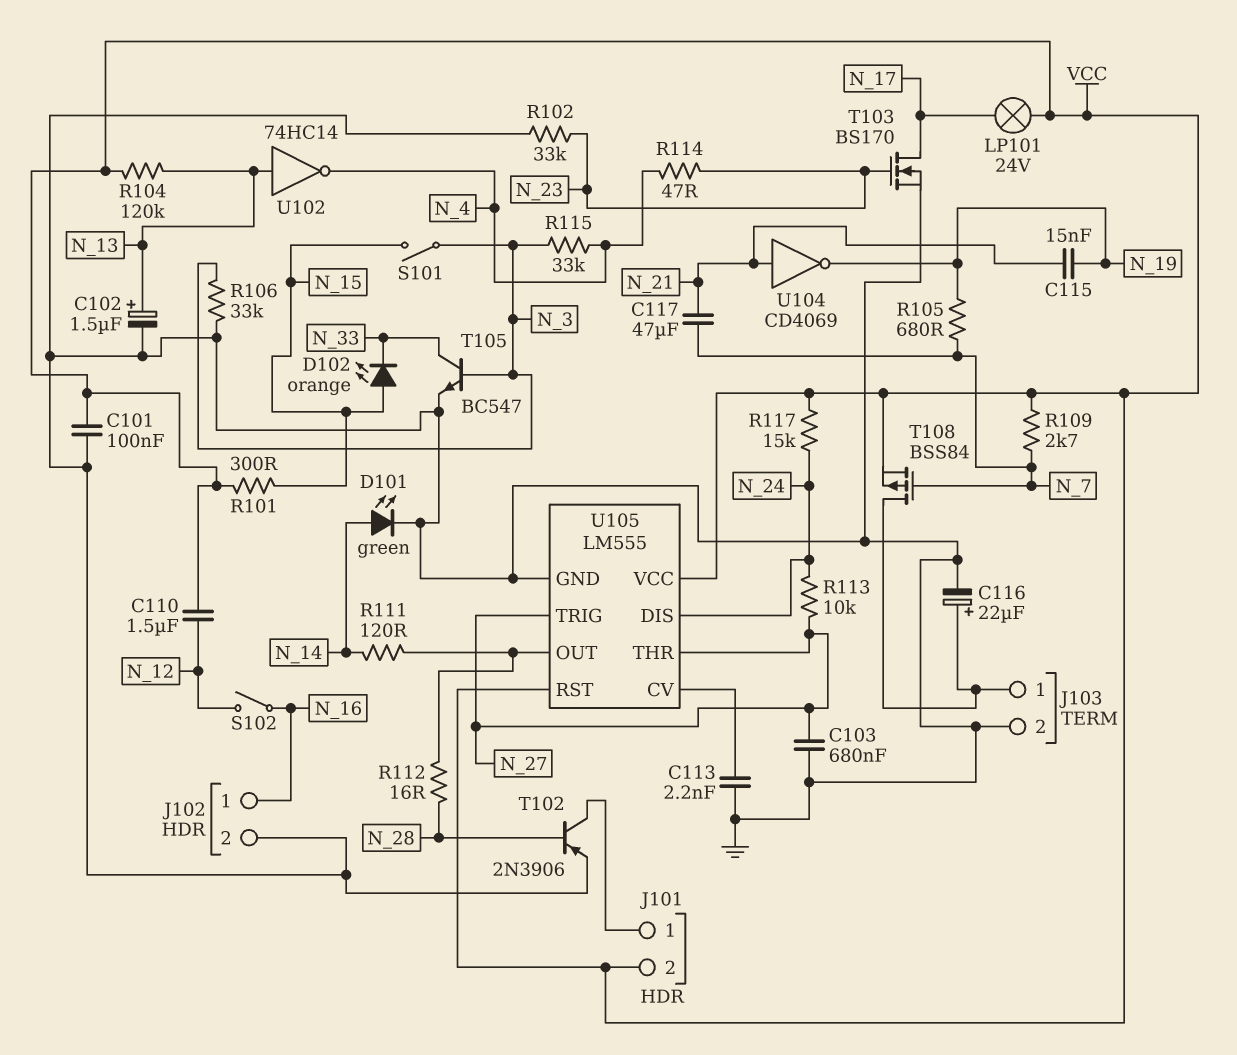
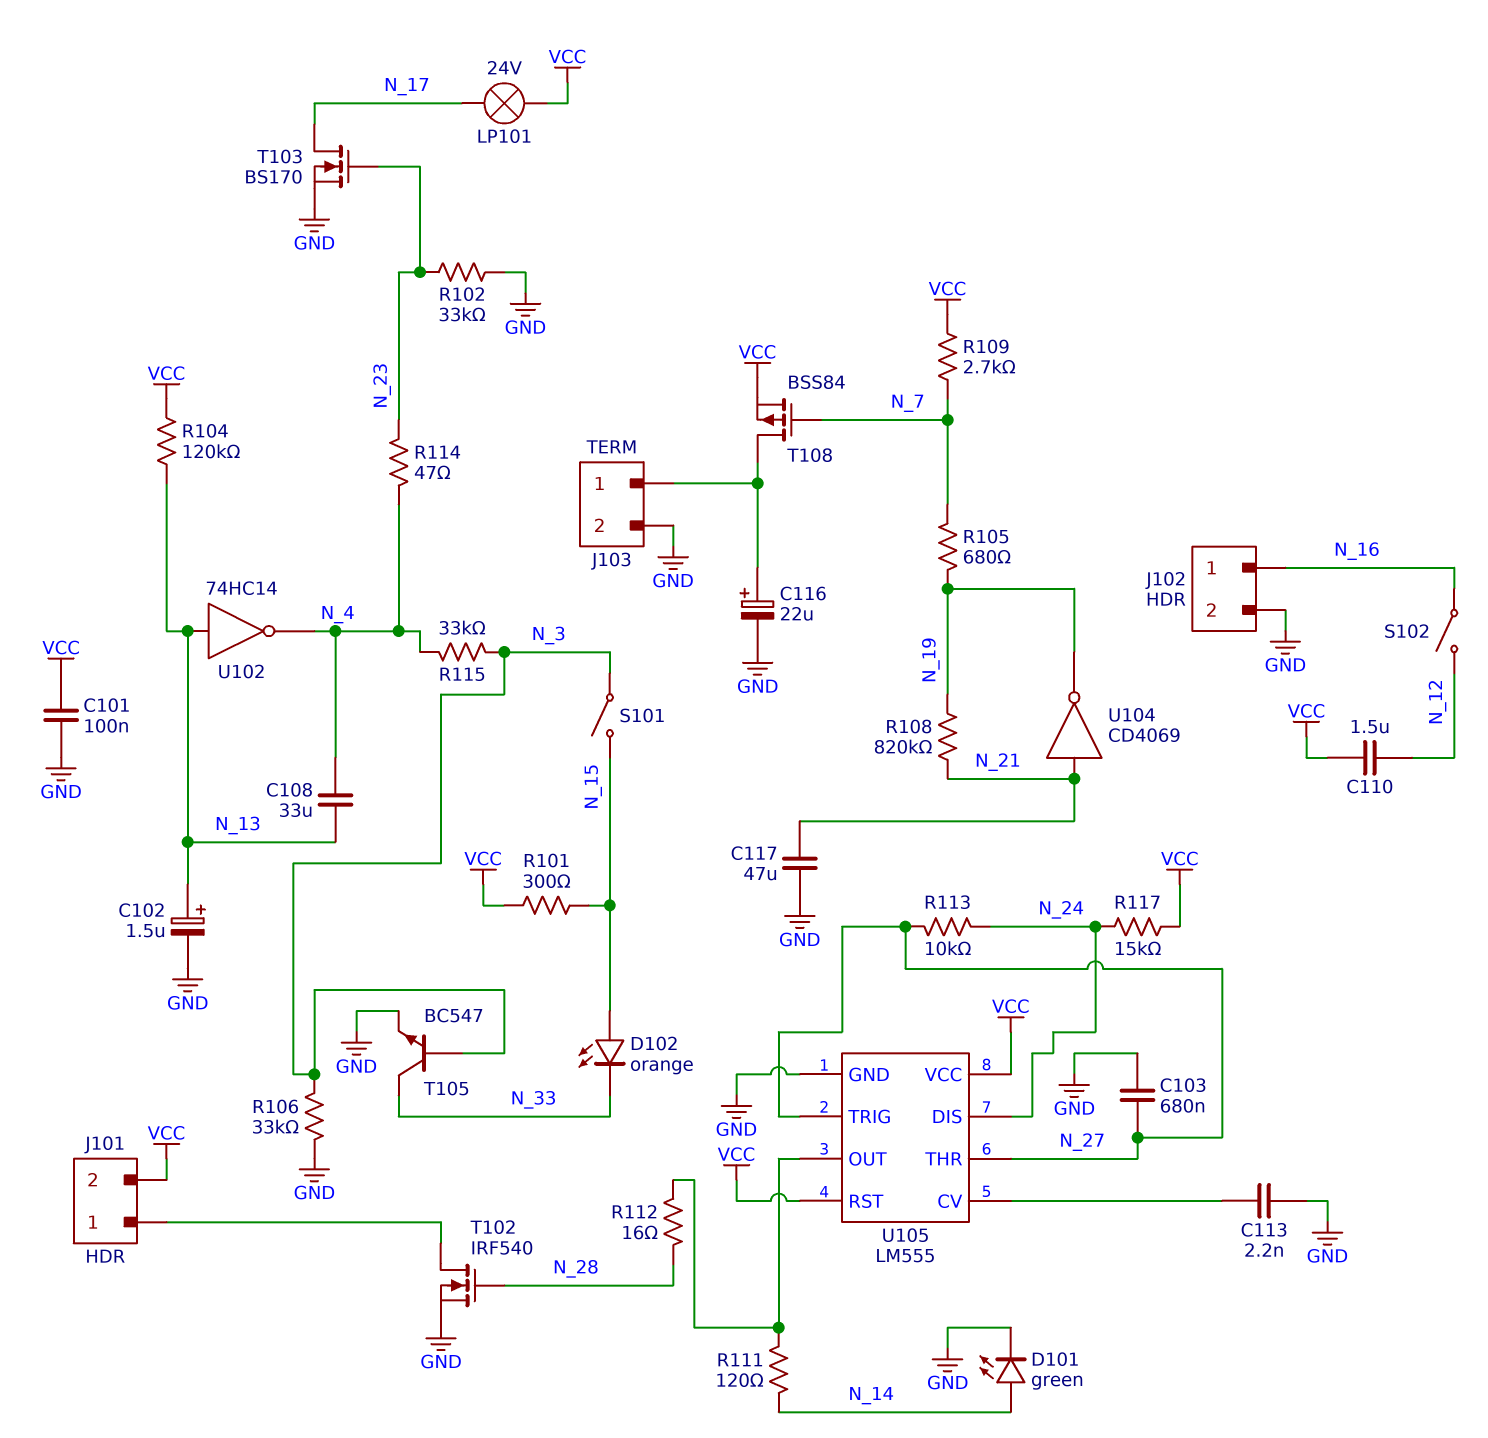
C108: none -> 33uF (N_4, N_13)
C115: 15nF (N_19, N_21) -> none
C117: 47uF (N_7, N_21) -> 47uF (GND, N_21)
R108: none -> 820k (N_19, N_21)
T102: PNP 2N3906 (B N_28, C J101/1, E GND) -> NMOS IRF540 (G N_28, D J101/1, S GND)

